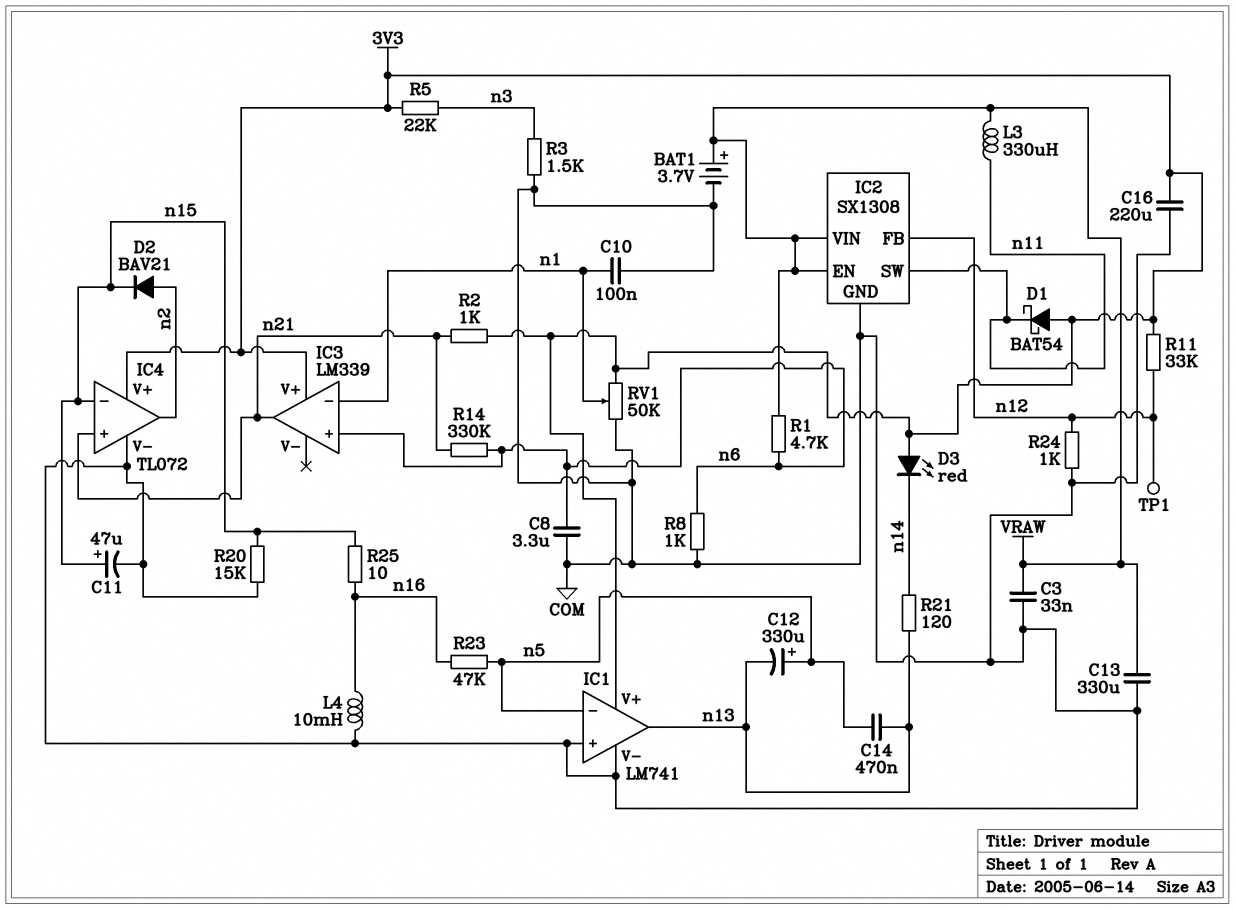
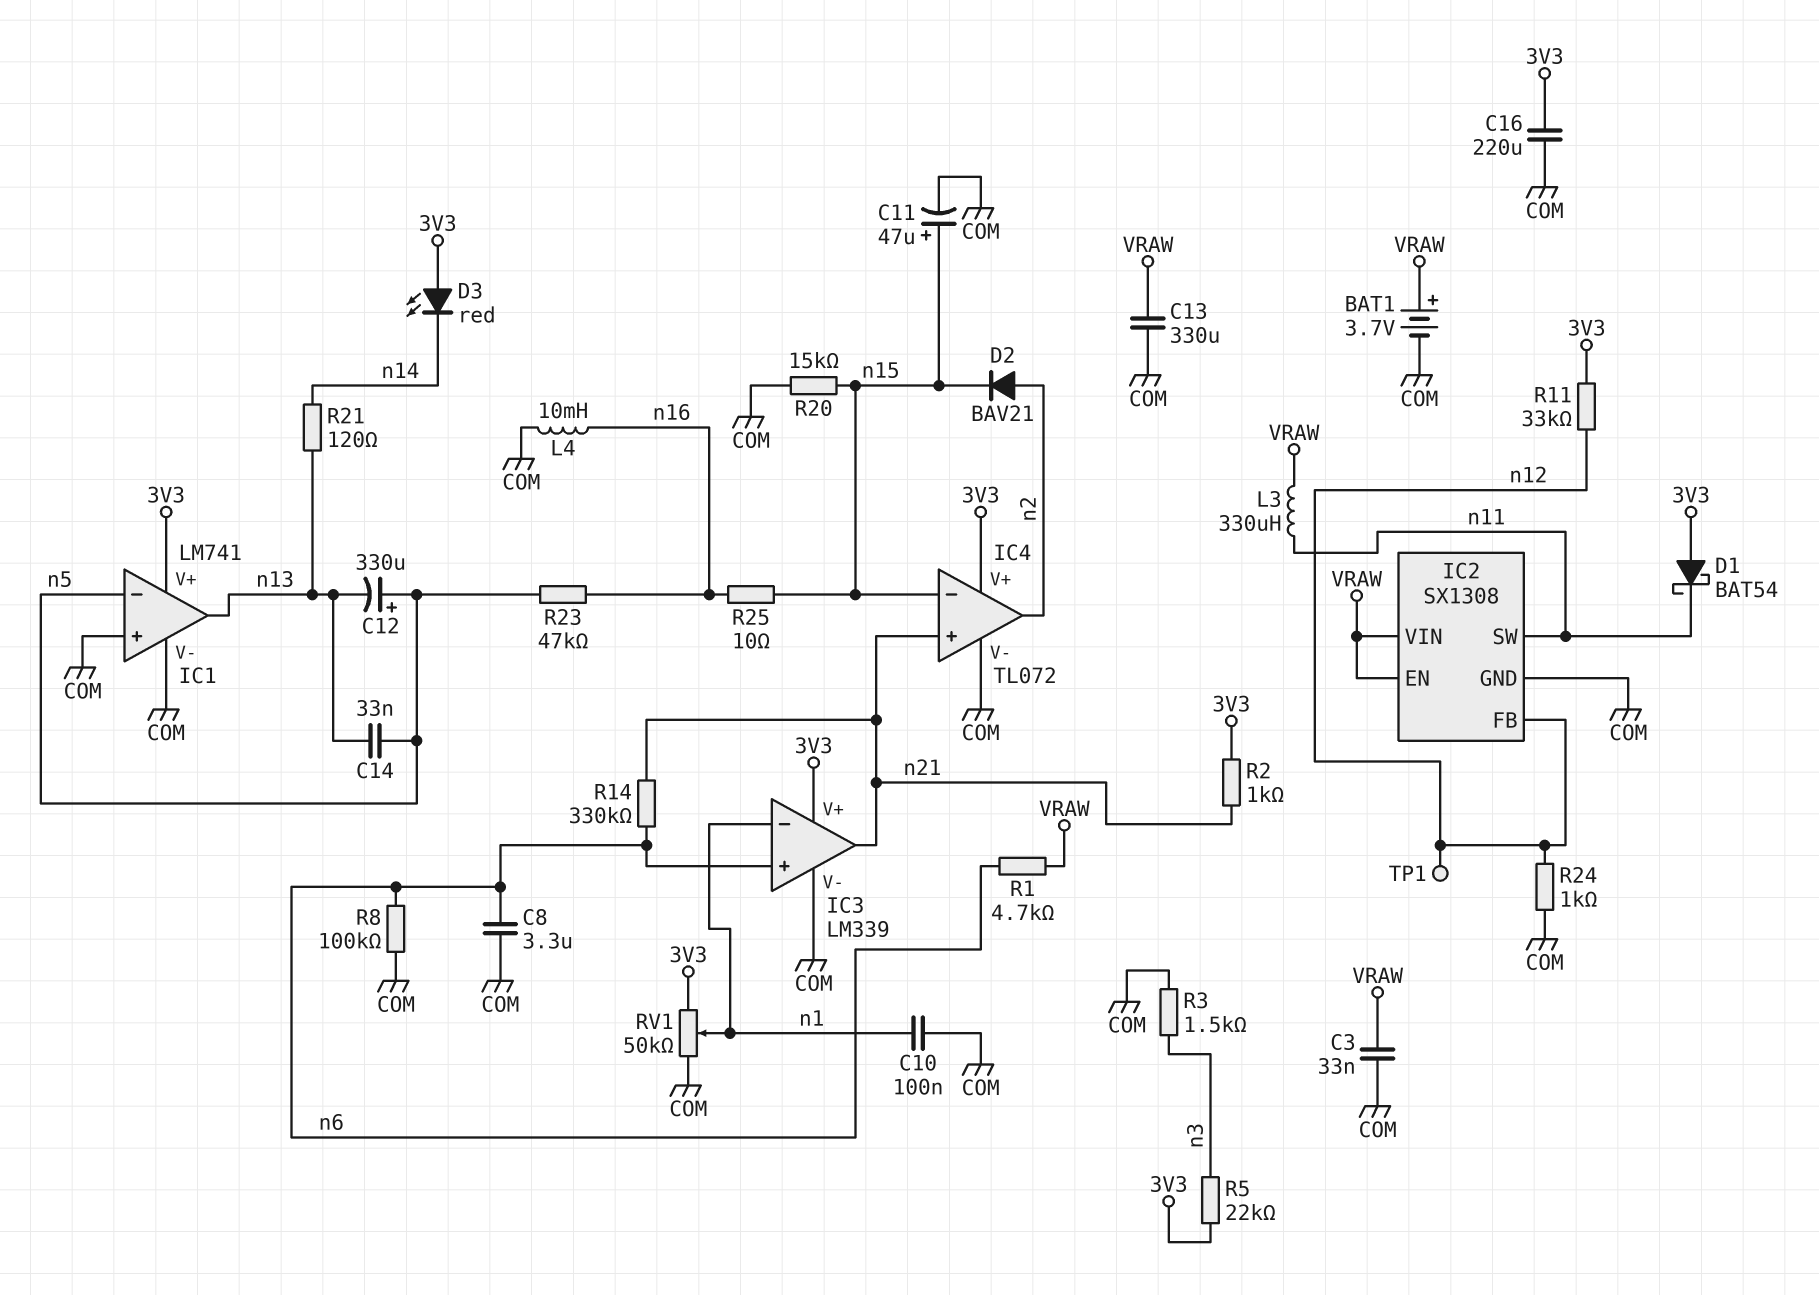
C14: 470nF (n5, n13) -> 33nF (n5, n13)
IC3 pin V-: none -> COM
R8: 1k (COM, n6) -> 100k (COM, n6)

